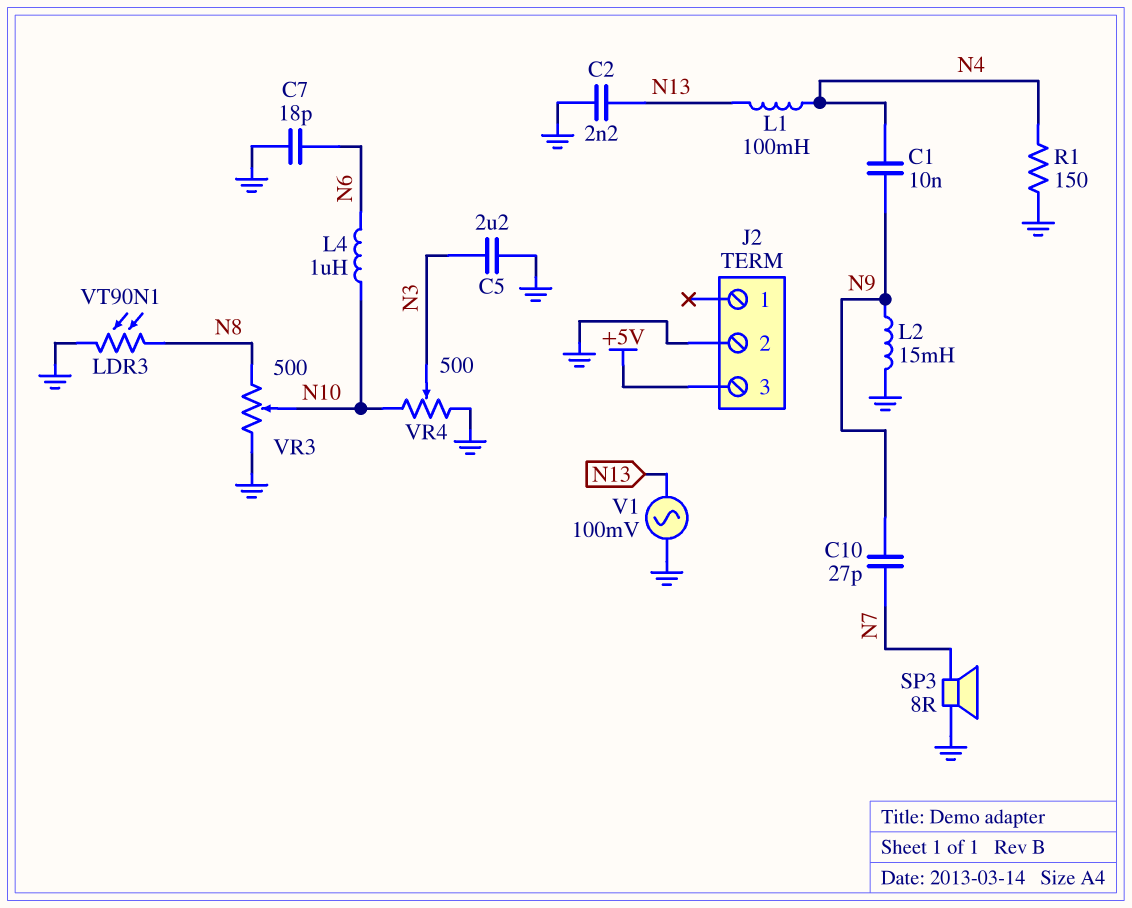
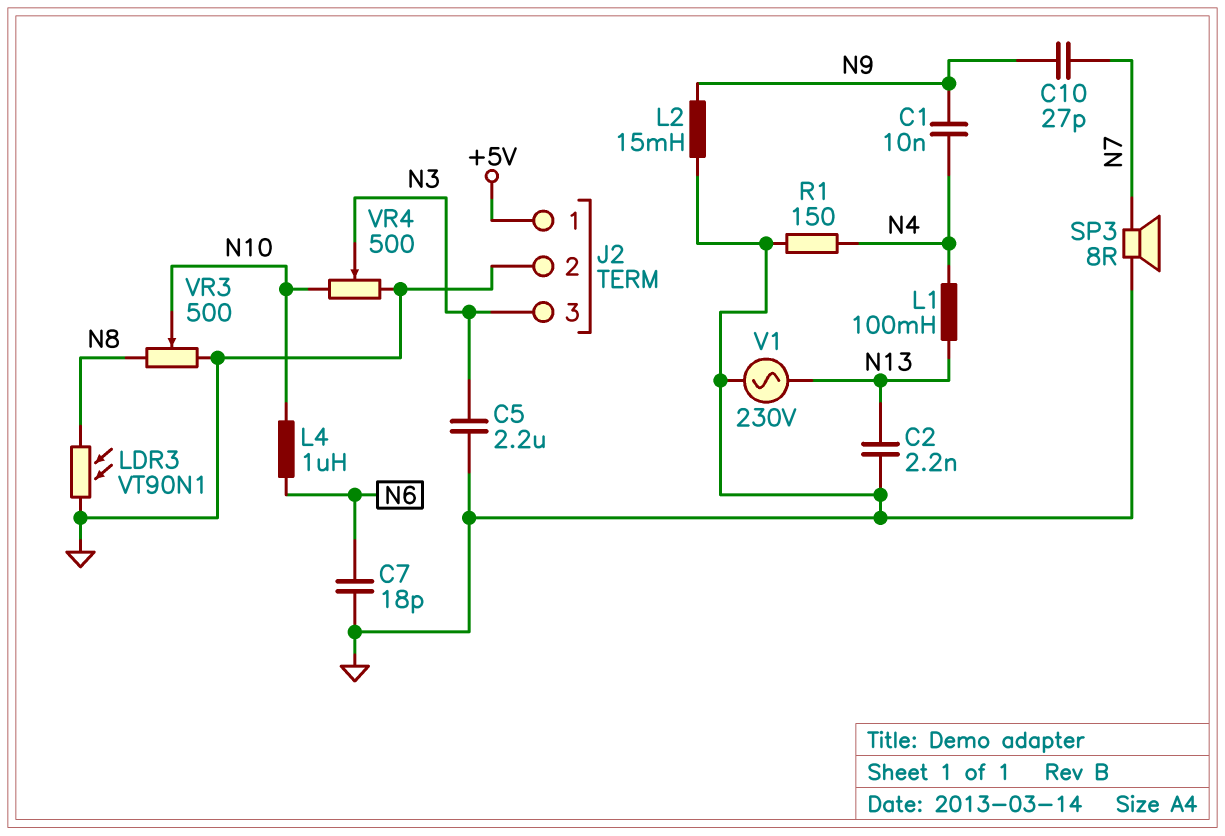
J2 pin 1: none -> +5V
J2 pin 3: +5V -> N3
V1: AC 100mV (GND, N13) -> AC 230V (GND, N13)

